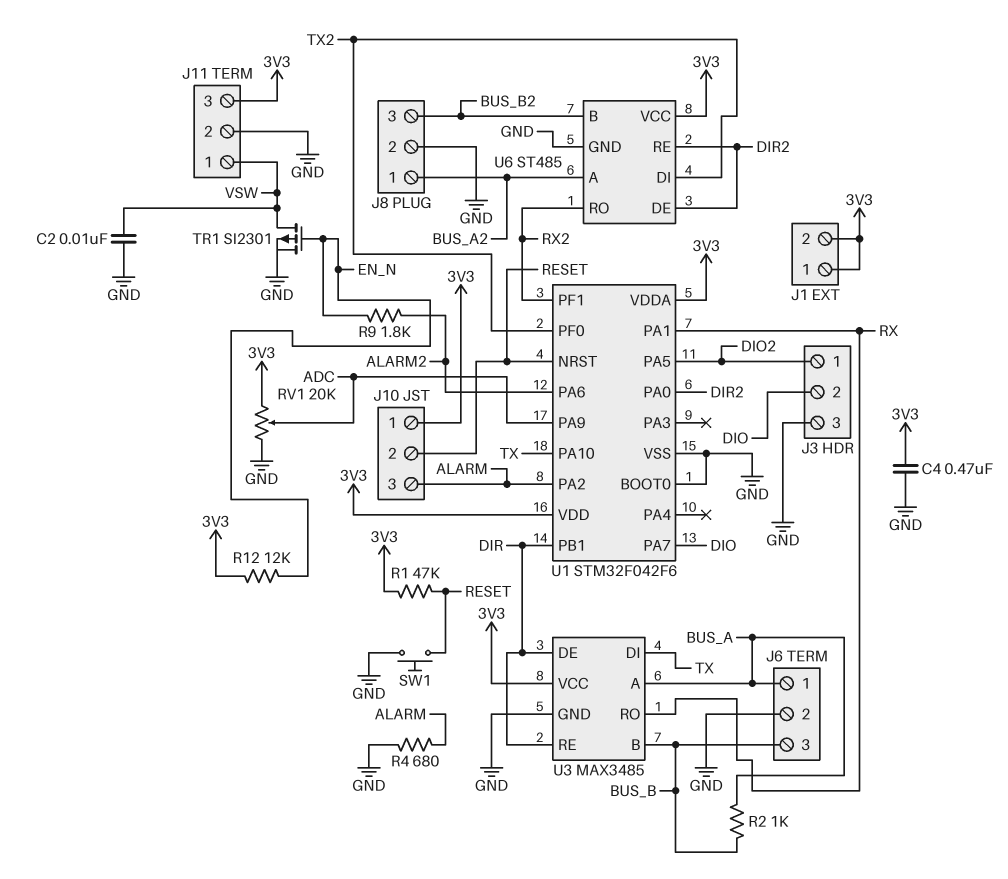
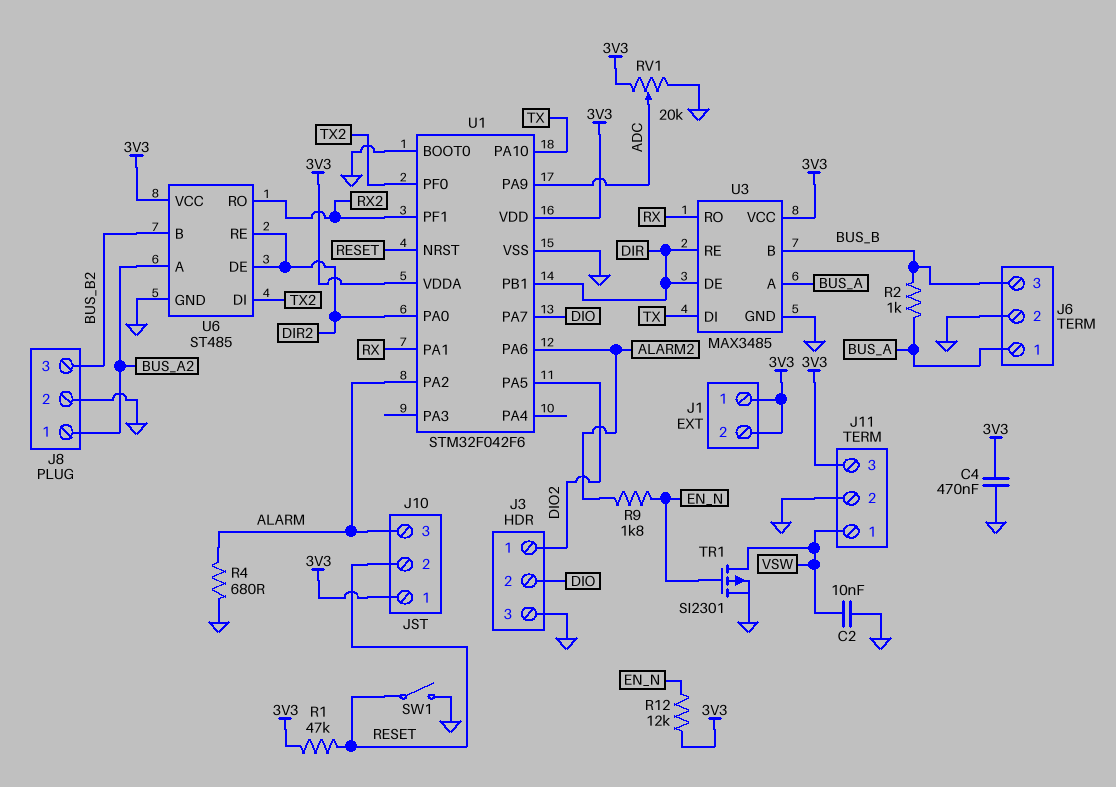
SW1: button (GND, RESET) -> switch (GND, RESET)

